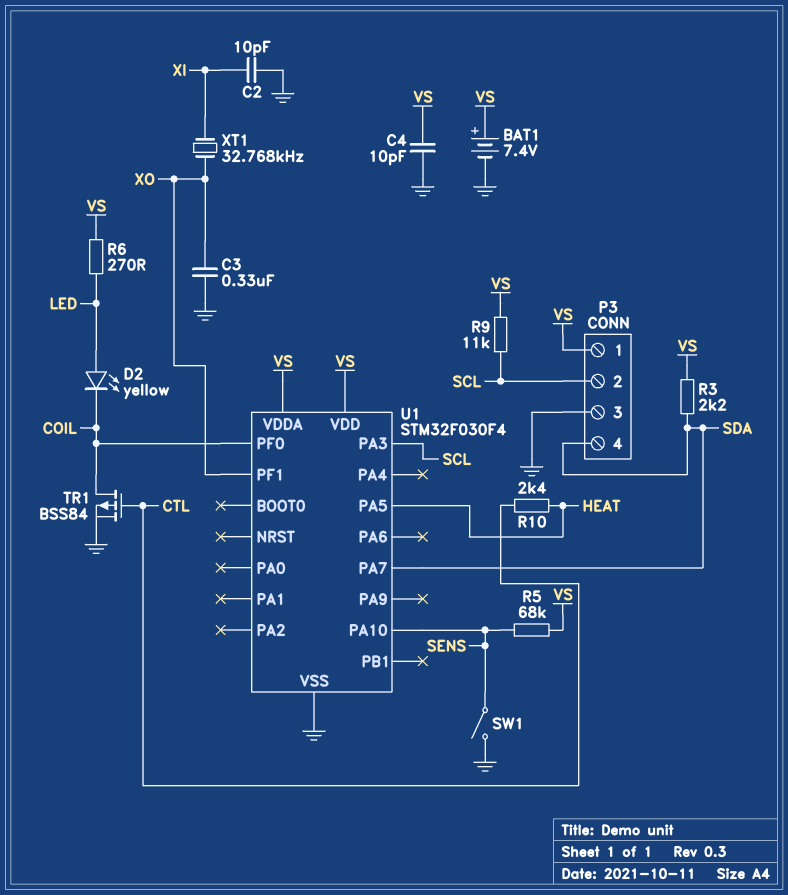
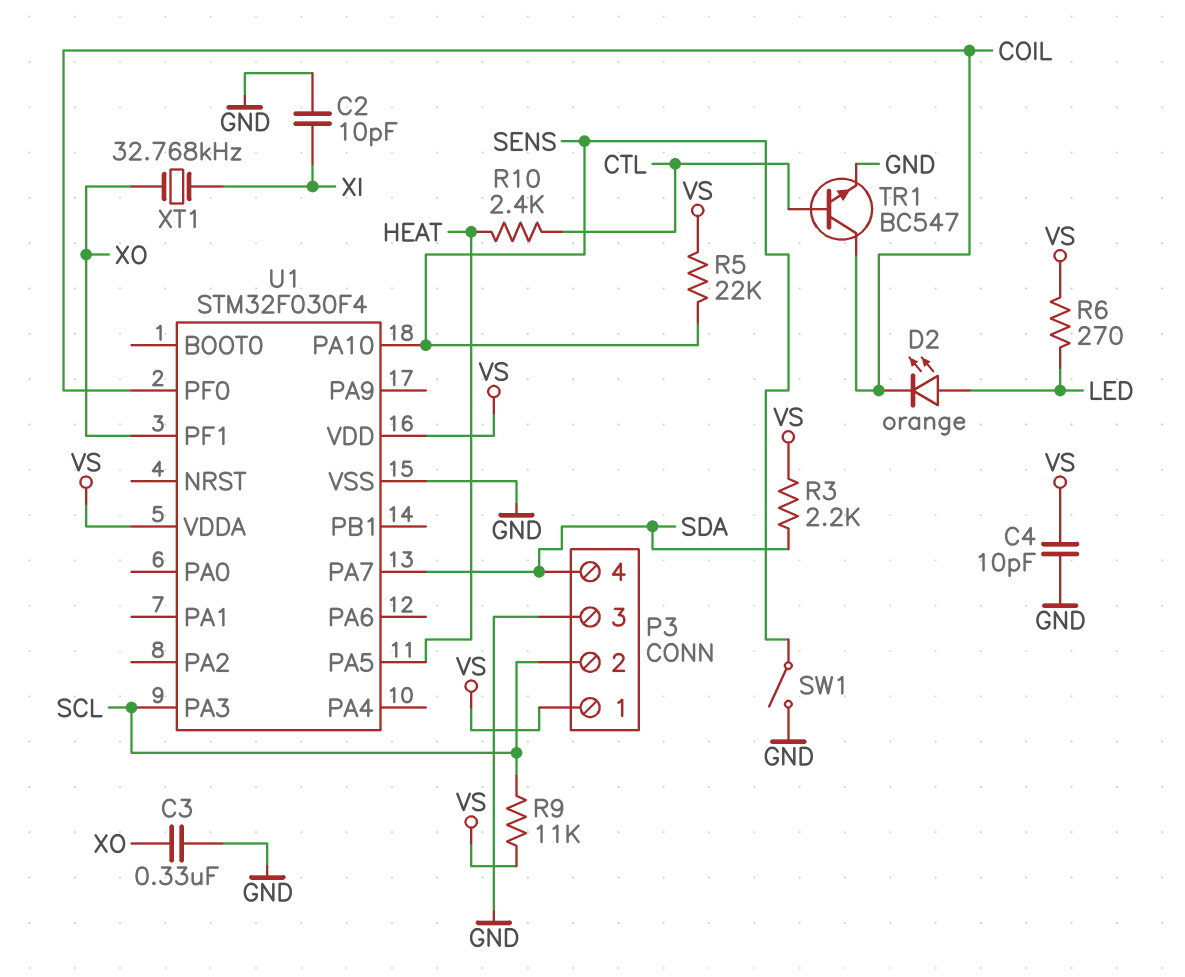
BAT1: 7.4V (plus VS, minus GND) -> none
D2: LED yellow (A LED, K COIL) -> LED orange (A LED, K COIL)
R5: 68k (SENS, VS) -> 22k (SENS, VS)
TR1: PMOS BSS84 (G CTL, D COIL, S GND) -> NPN BC547 (B CTL, C COIL, E GND)

